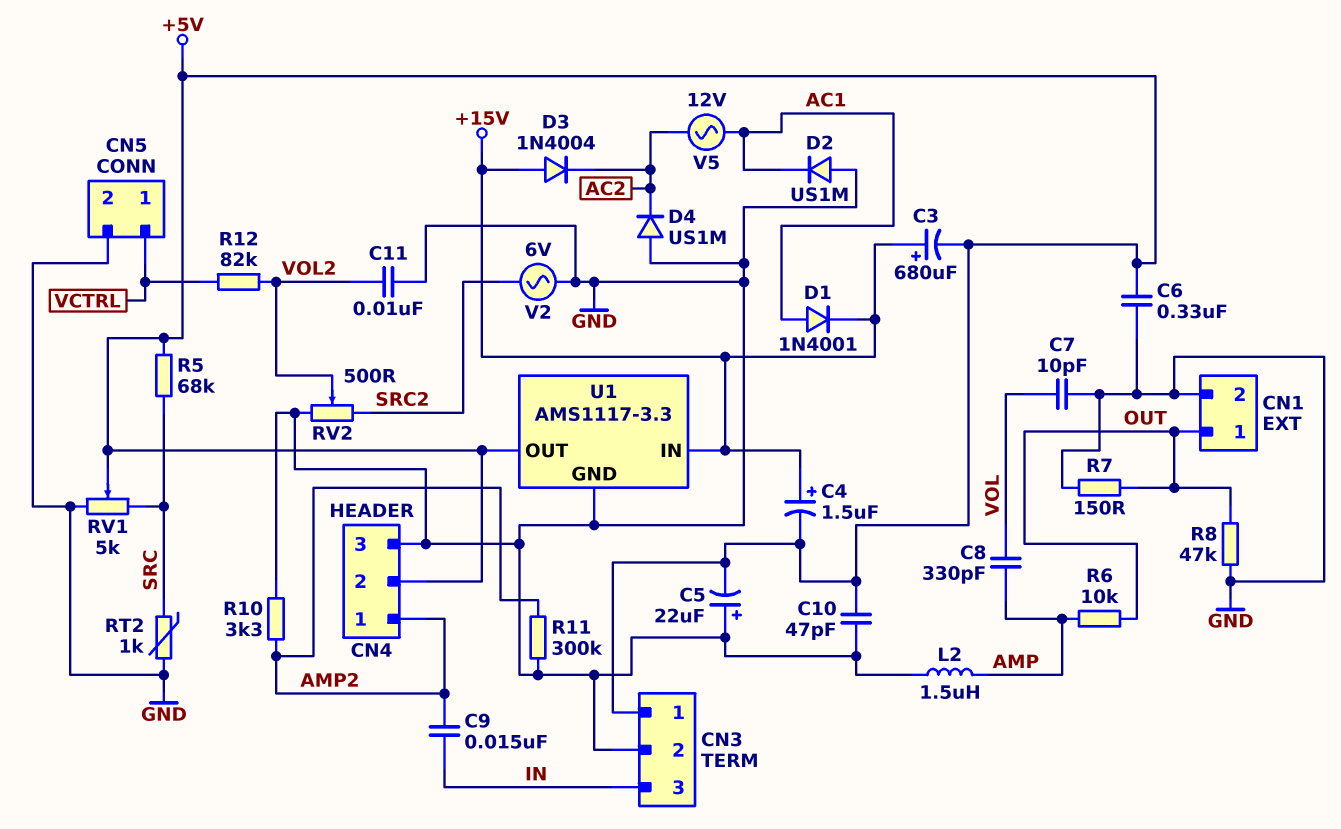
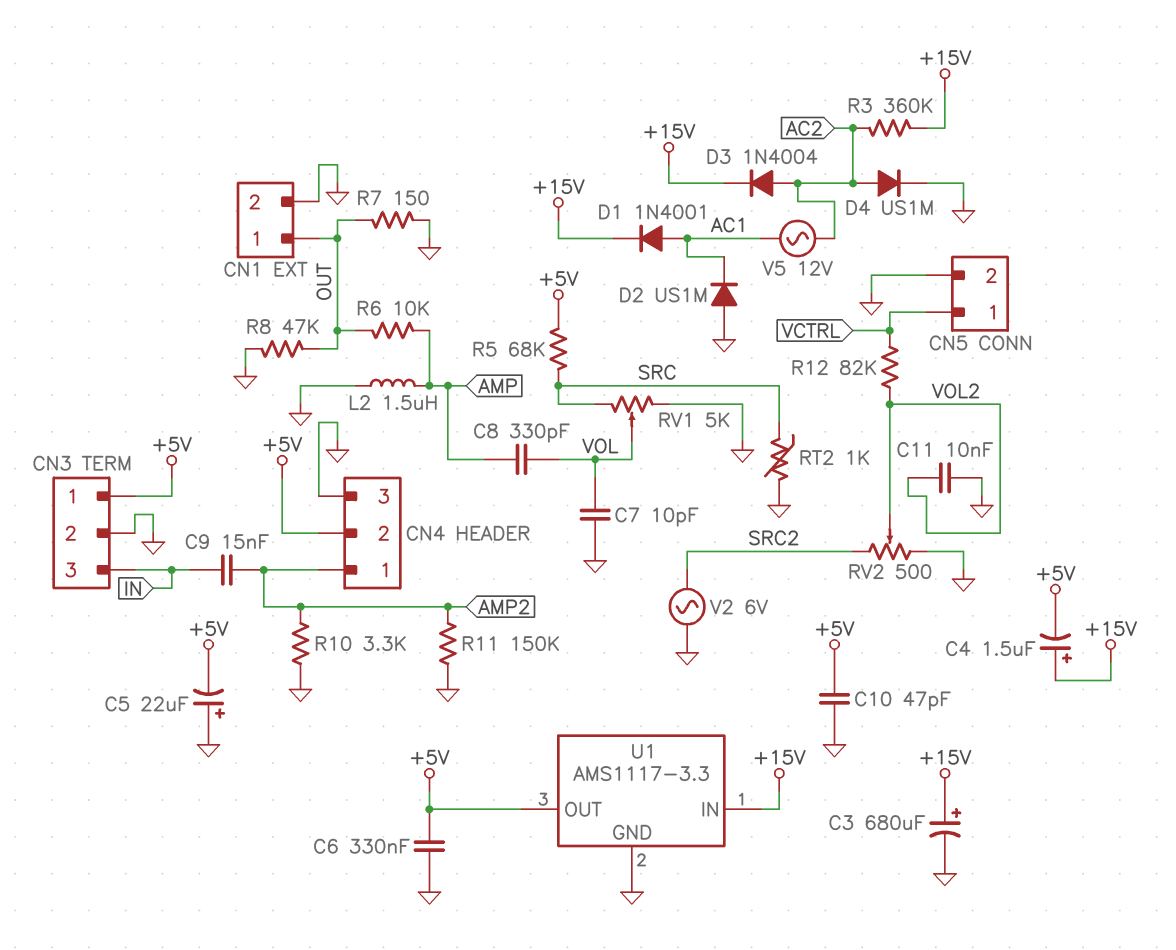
C3: 680uF (plus +15V, minus +5V) -> 680uF (plus +15V, minus GND)
D3: diode 1N4004 (A +15V, K AC2) -> diode 1N4004 (A AC2, K +15V)
D4: diode US1M (A GND, K AC2) -> diode US1M (A AC2, K GND)
R3: none -> 360k (+15V, AC2)
R11: 300k (AMP2, GND) -> 150k (AMP2, GND)
RV1: 5k (GND, SRC, wiper +5V) -> 5k (GND, SRC, wiper VOL)

